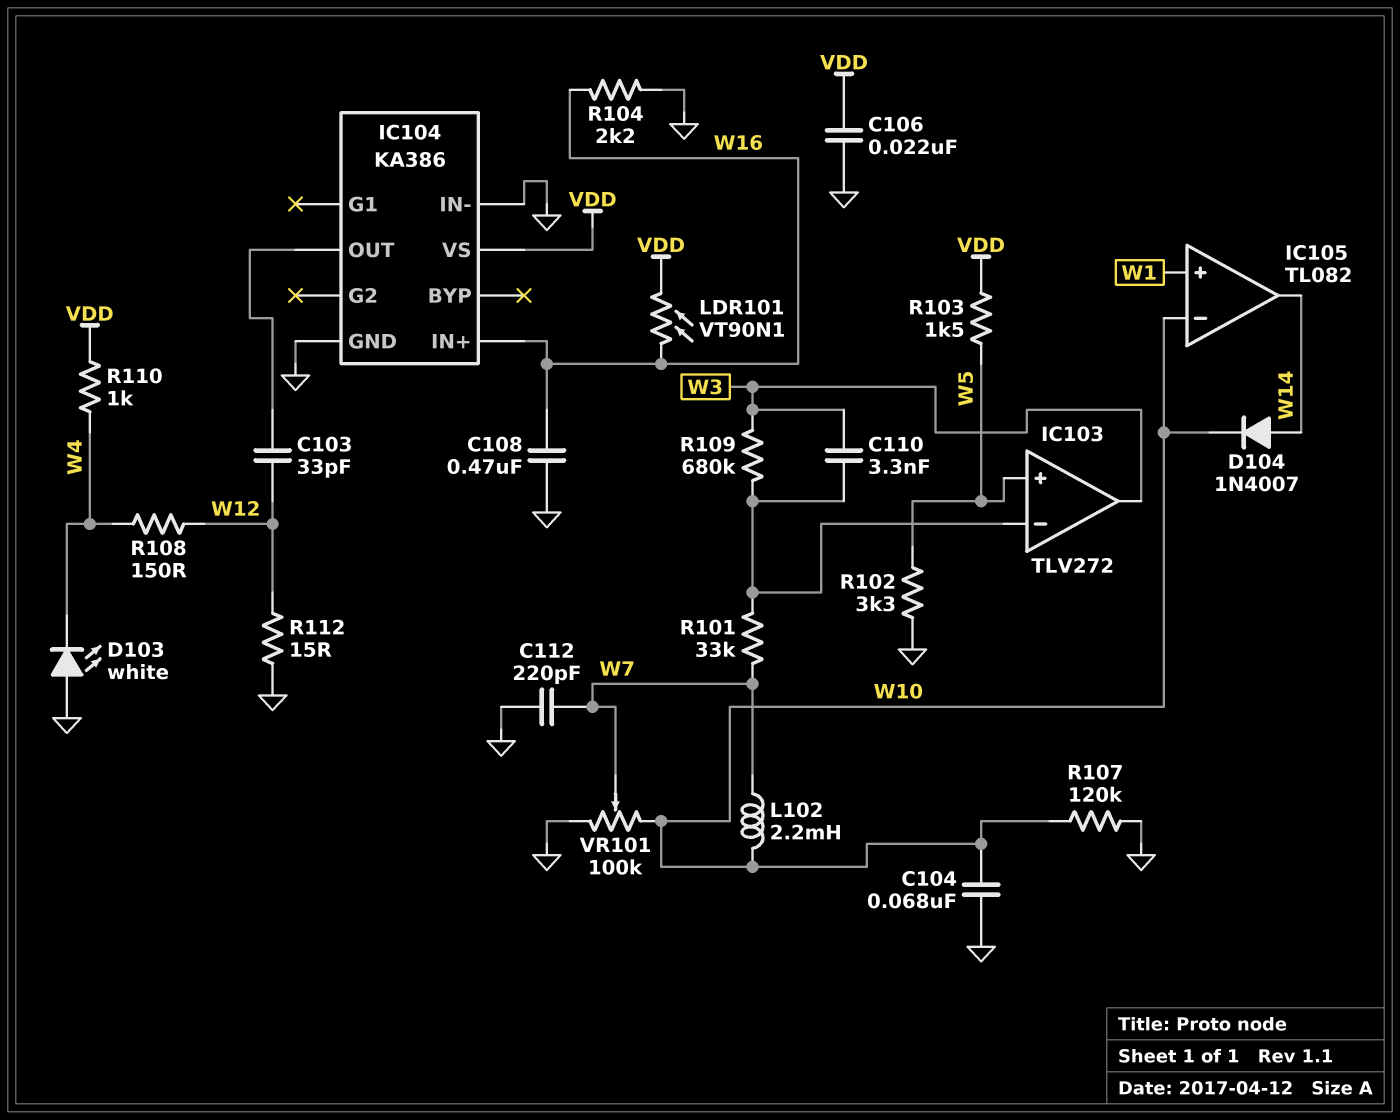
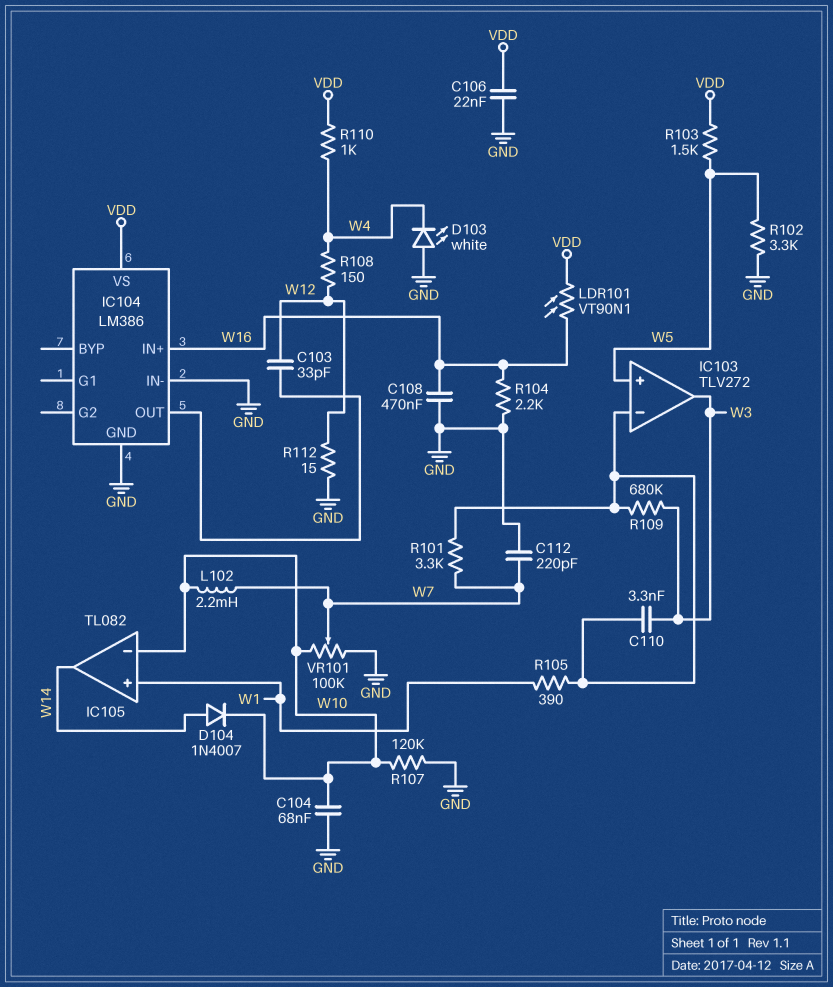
IC104: KA386 -> LM386
R101: 33k (IC103/in-, W7) -> 3.3k (IC103/in-, W7)
R105: none -> 390 (IC103/in-, W1)

